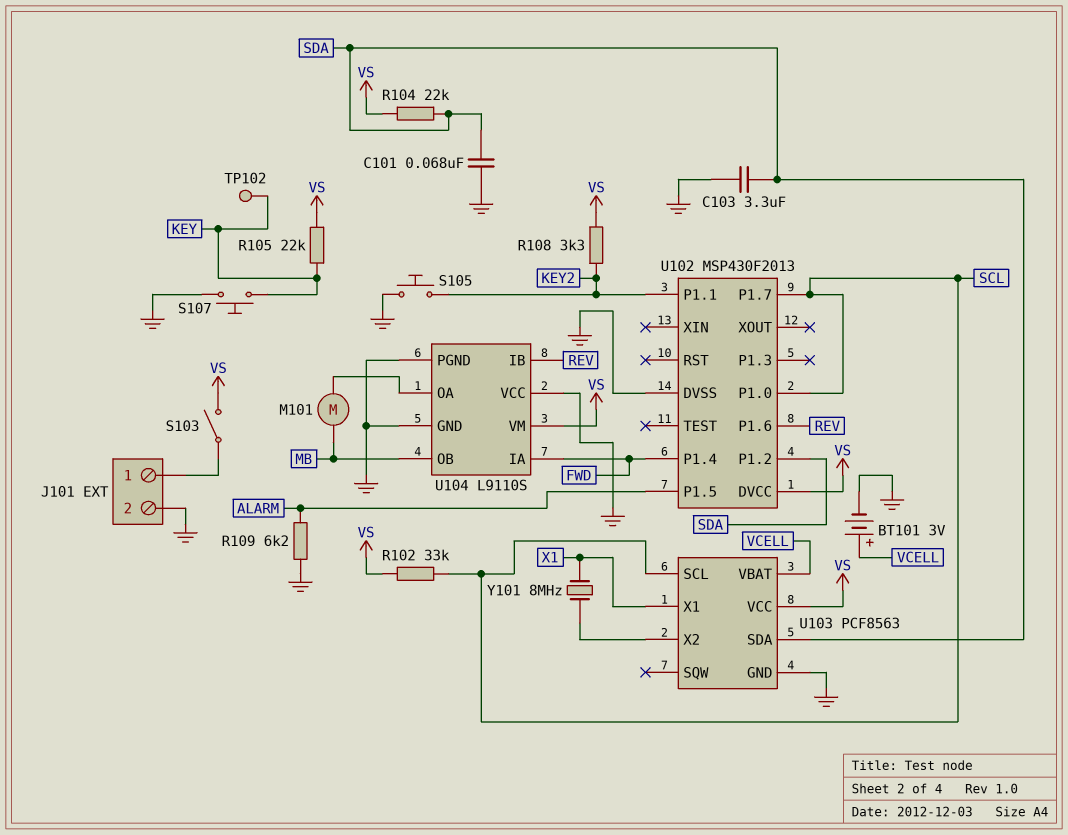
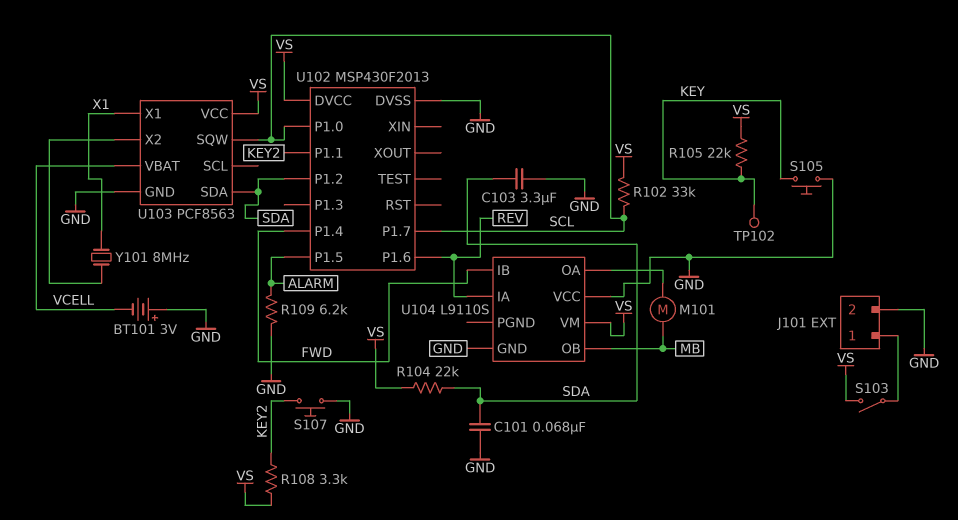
BT101: 3V (plus VCELL, minus GND) -> 3V (plus GND, minus VCELL)
S105: button (GND, KEY2) -> button (GND, KEY)
S107: button (GND, KEY) -> button (GND, KEY2)
U103 pin SCL: SCL -> none
U103 pin SQW: none -> SCL
U104 pin IA: FWD -> REV
U104 pin IB: REV -> FWD
U104 pin PGND: GND -> none

